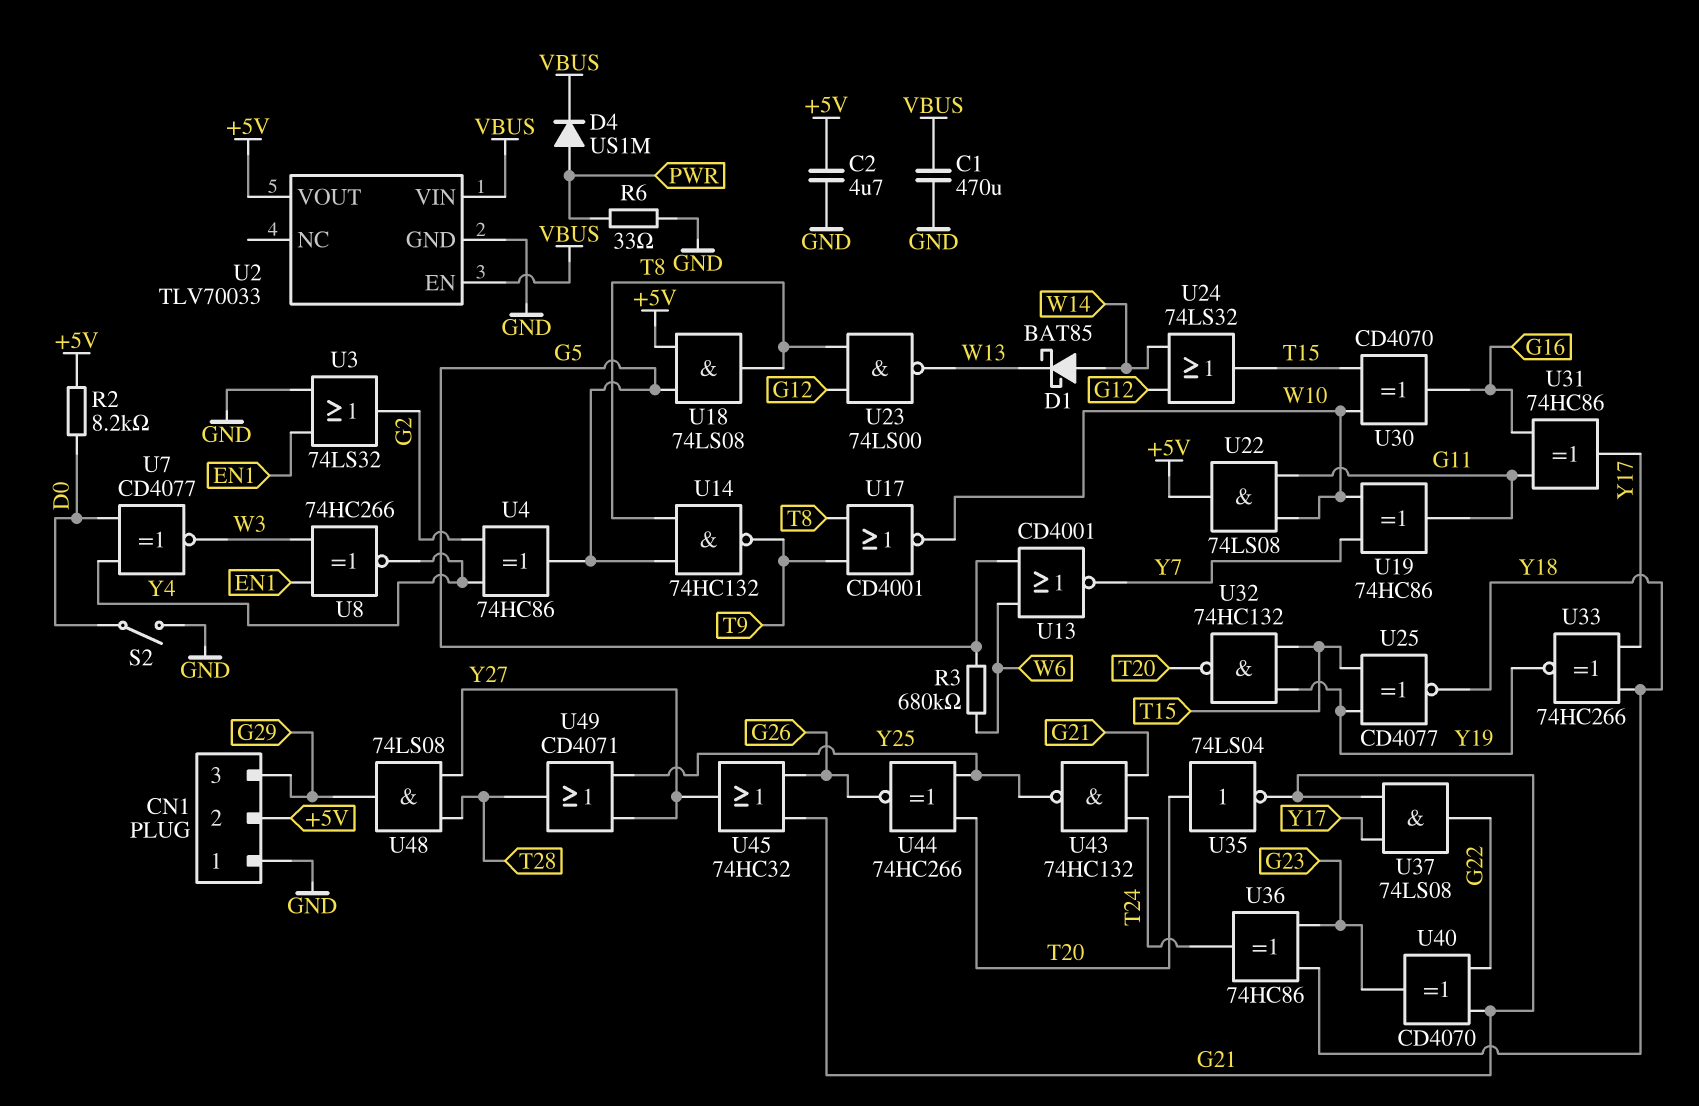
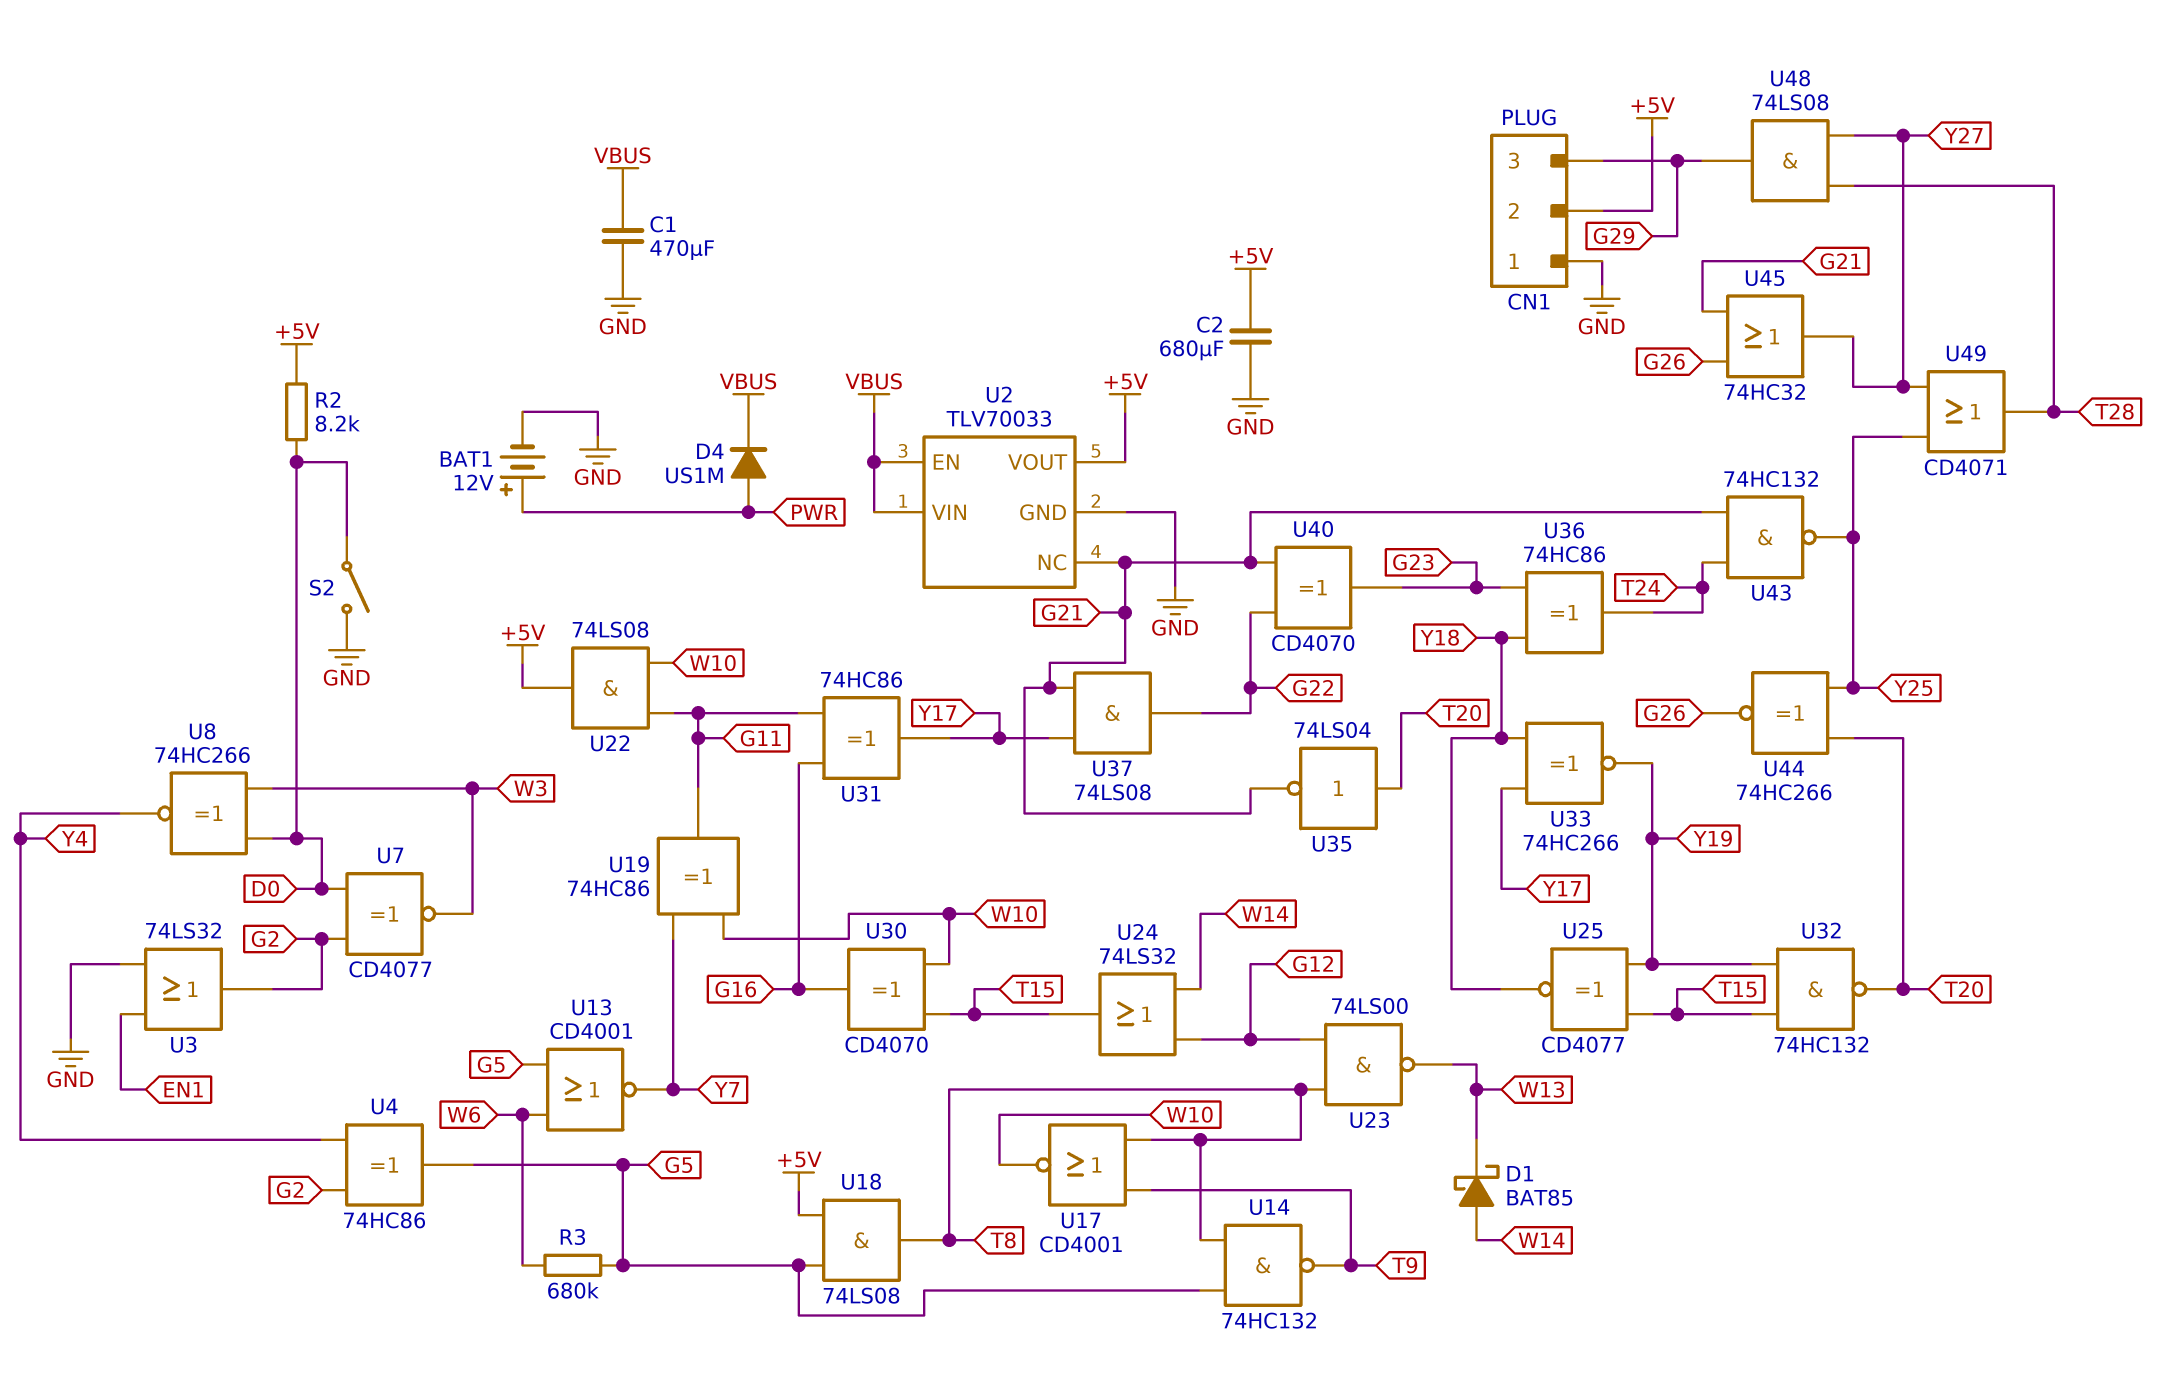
BAT1: none -> 12V (plus PWR, minus GND)
C2: 4.7uF (+5V, GND) -> 680uF (+5V, GND)
R6: 33 (GND, PWR) -> none
U2 pin NC: none -> G21
U7: XNOR CD4077 (in D0, in Y4, out W3) -> XNOR CD4077 (in D0, in G2, out W3)
U8: XNOR 74HC266 (in EN1, in W3, out Y4) -> XNOR 74HC266 (in D0, in W3, out Y4)

